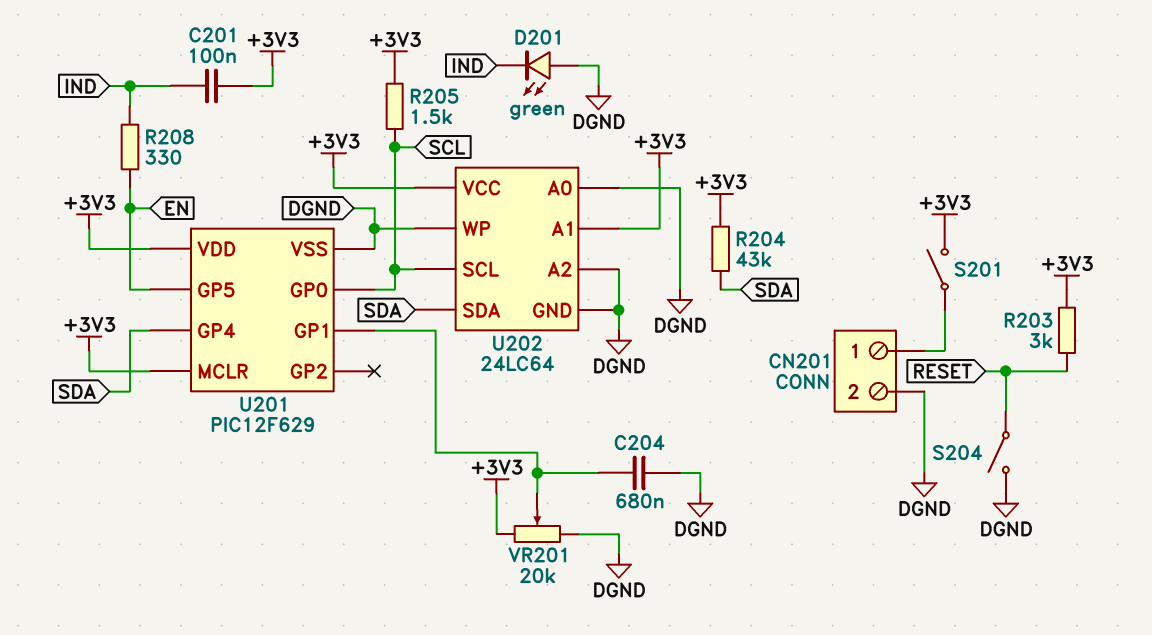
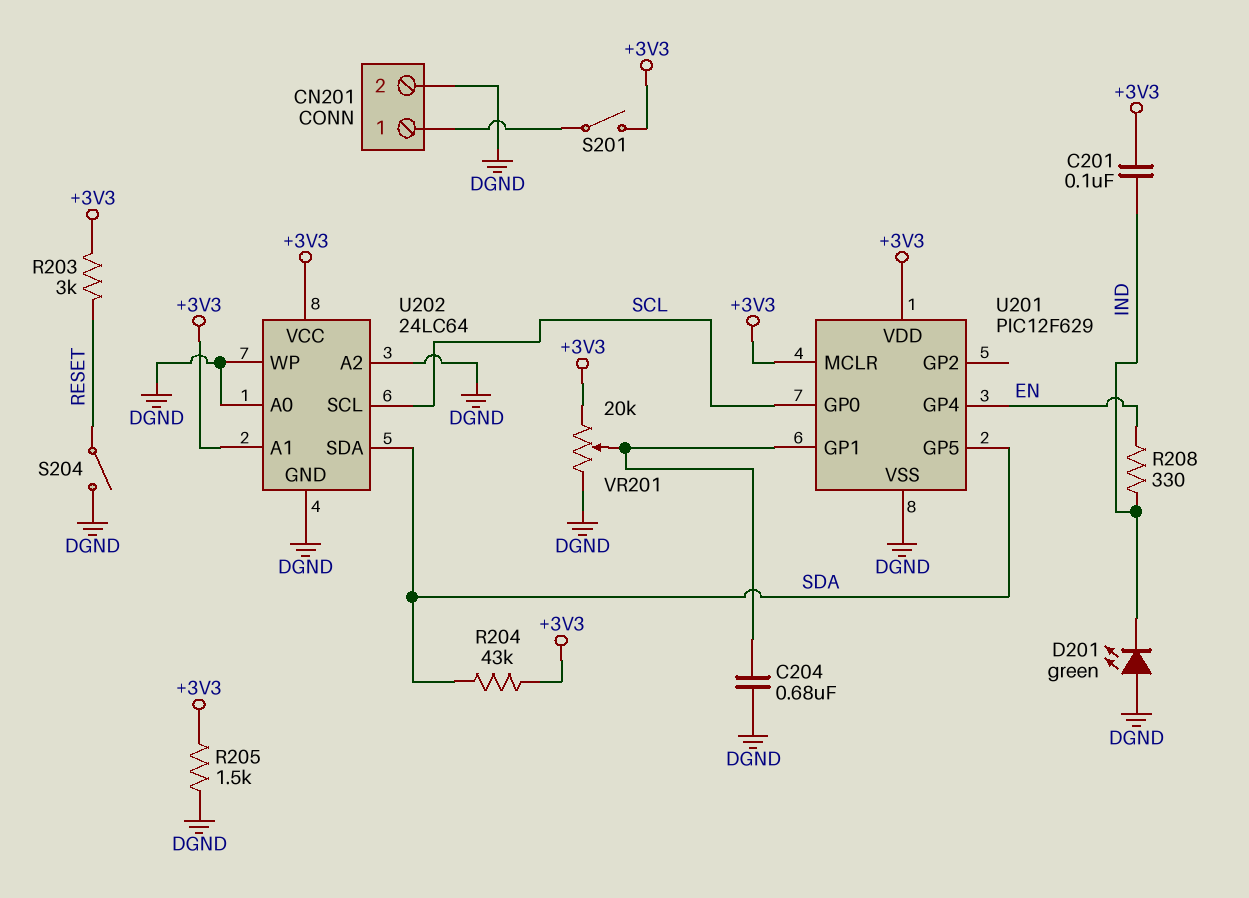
R205: 1.5k (+3V3, SCL) -> 1.5k (+3V3, DGND)
U201 pin GP4: SDA -> EN
U201 pin GP5: EN -> SDA

